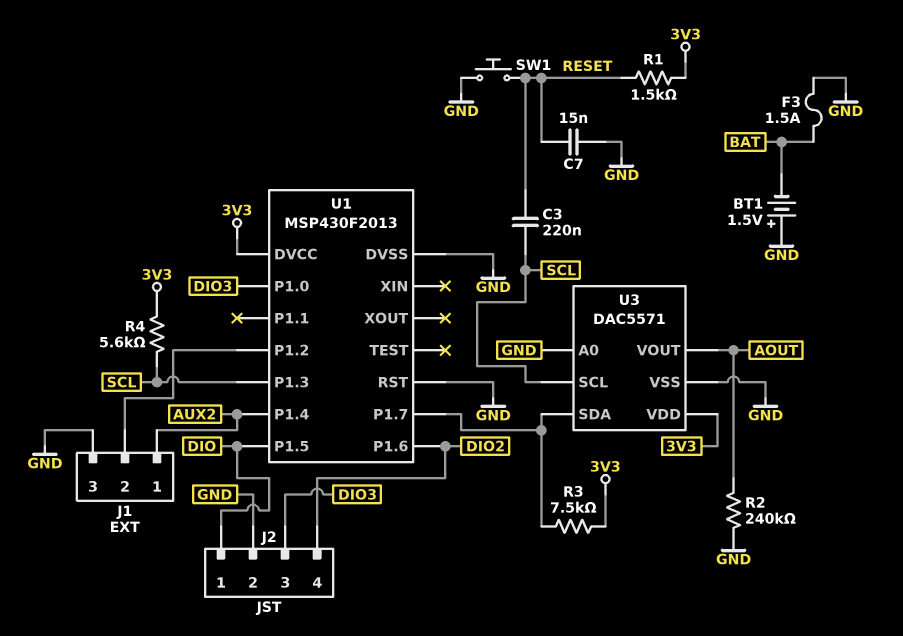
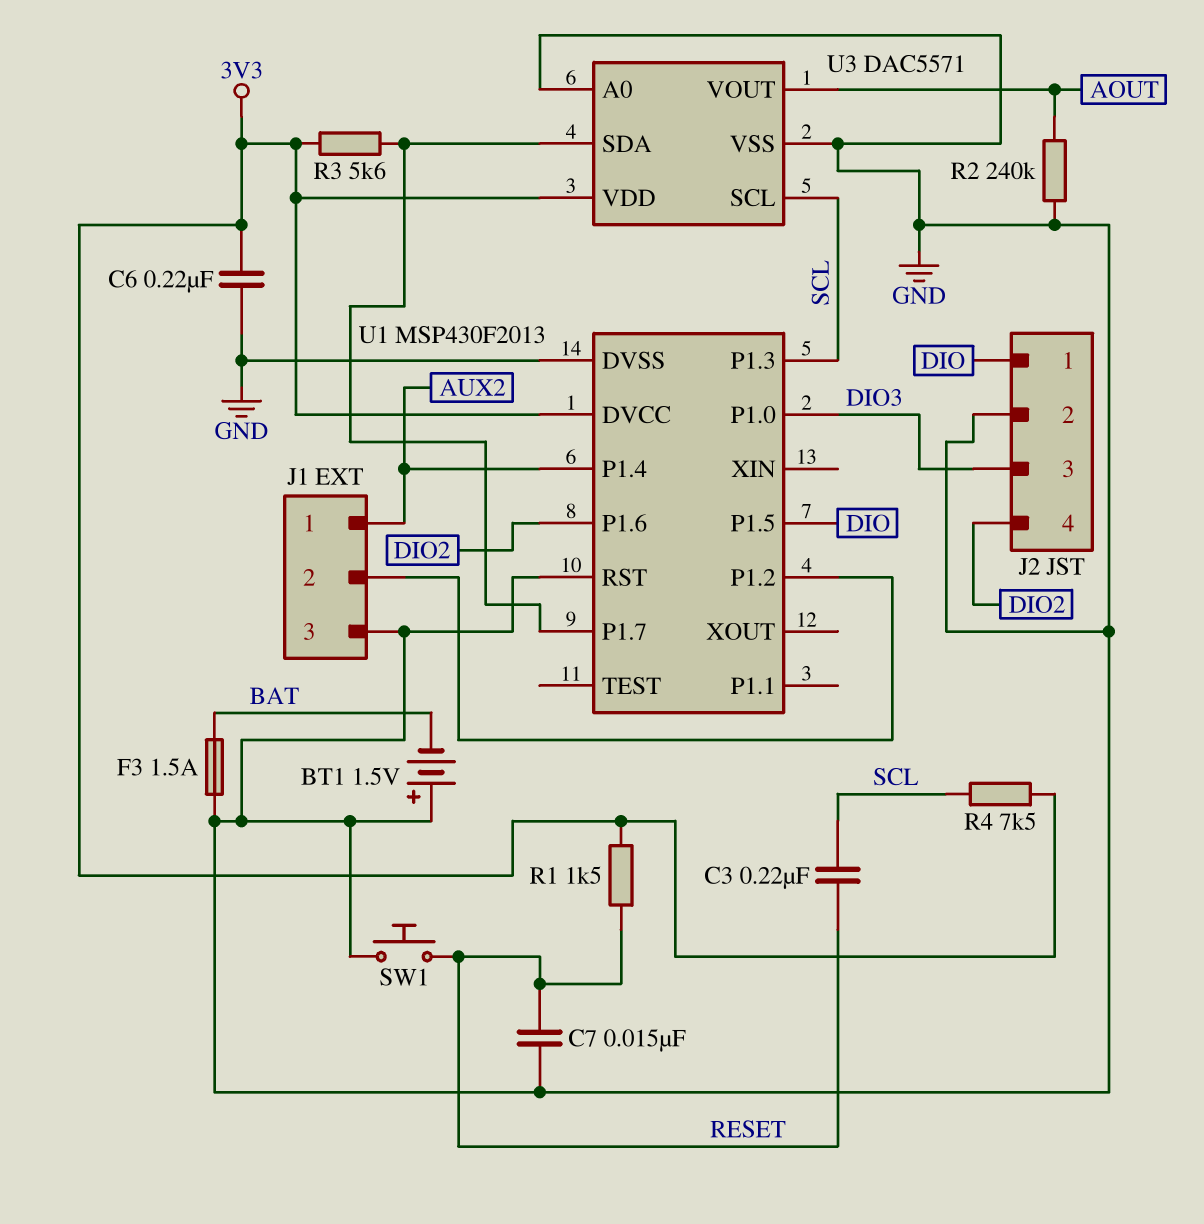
C6: none -> 220nF (3V3, GND)
R3: 7.5k (3V3, U1/P1.7) -> 5.6k (3V3, U1/P1.7)
R4: 5.6k (3V3, SCL) -> 7.5k (3V3, SCL)

